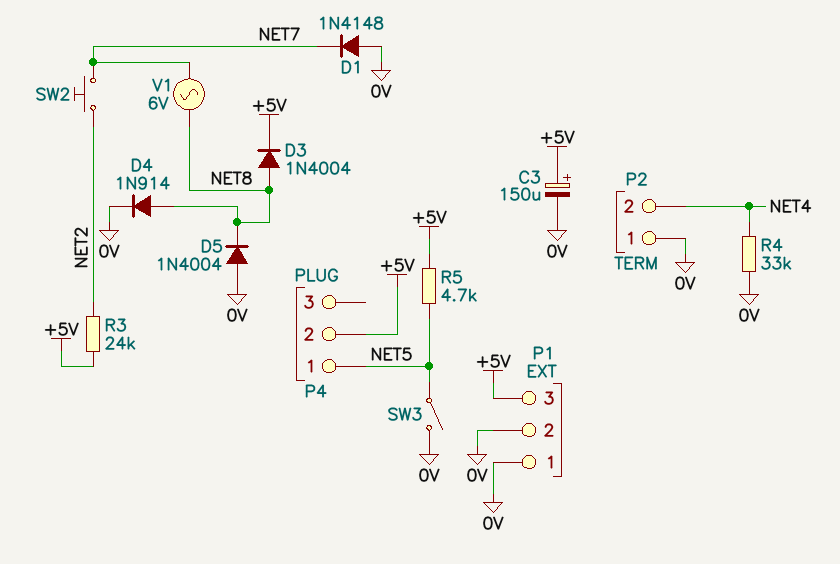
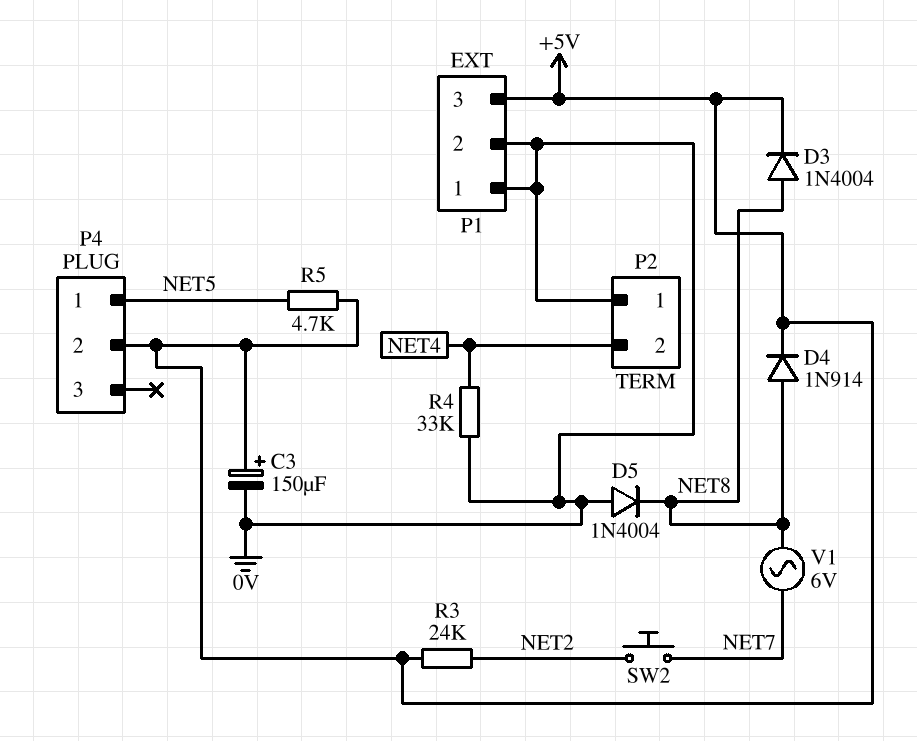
D1: diode 1N4148 (A 0V, K NET7) -> none
D4: diode 1N914 (A NET8, K 0V) -> diode 1N914 (A NET8, K +5V)
SW3: switch (0V, NET5) -> none

